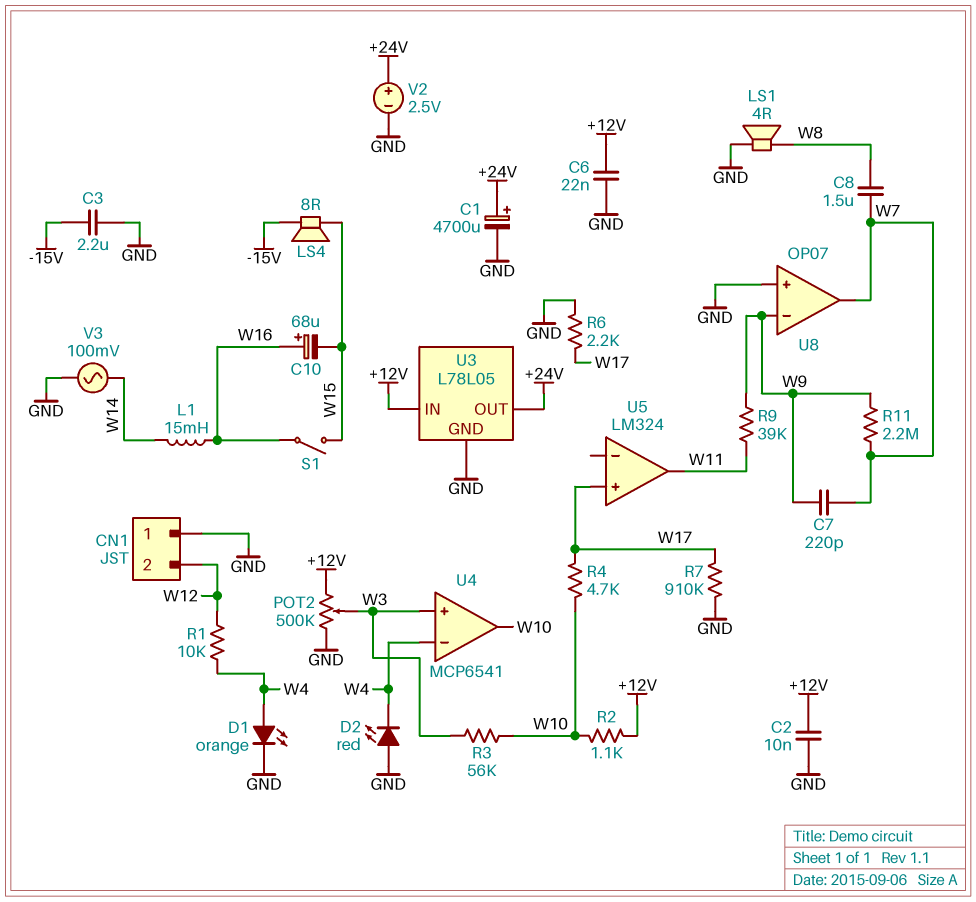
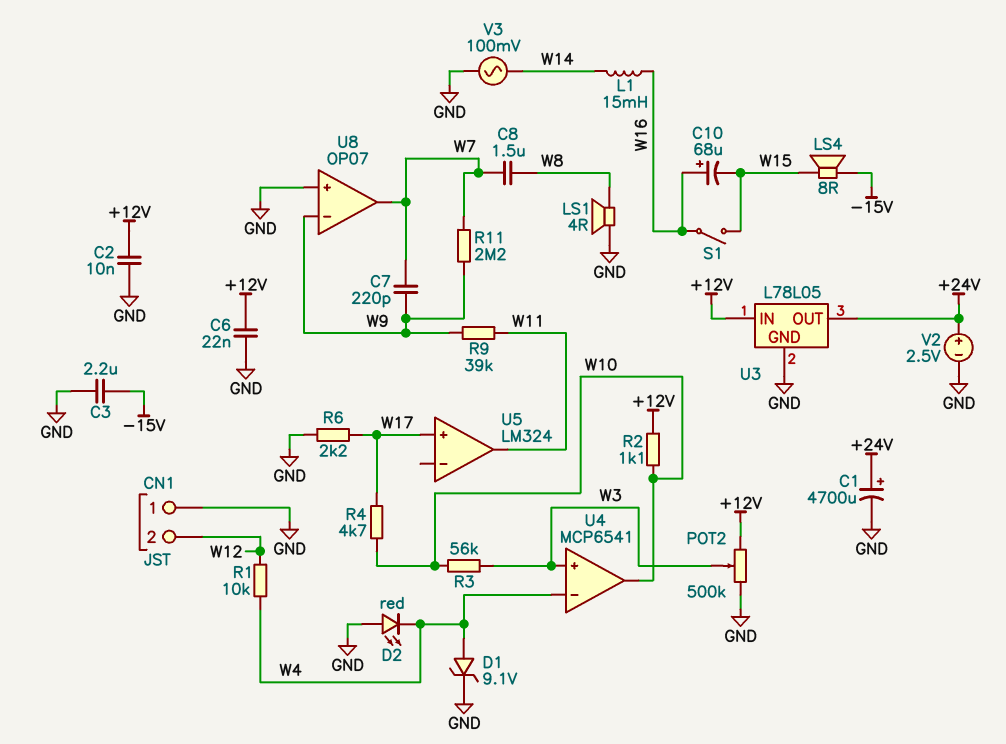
D1: LED orange (A W4, K GND) -> zener 9.1V (A W4, K GND)
R7: 910k (GND, W17) -> none

